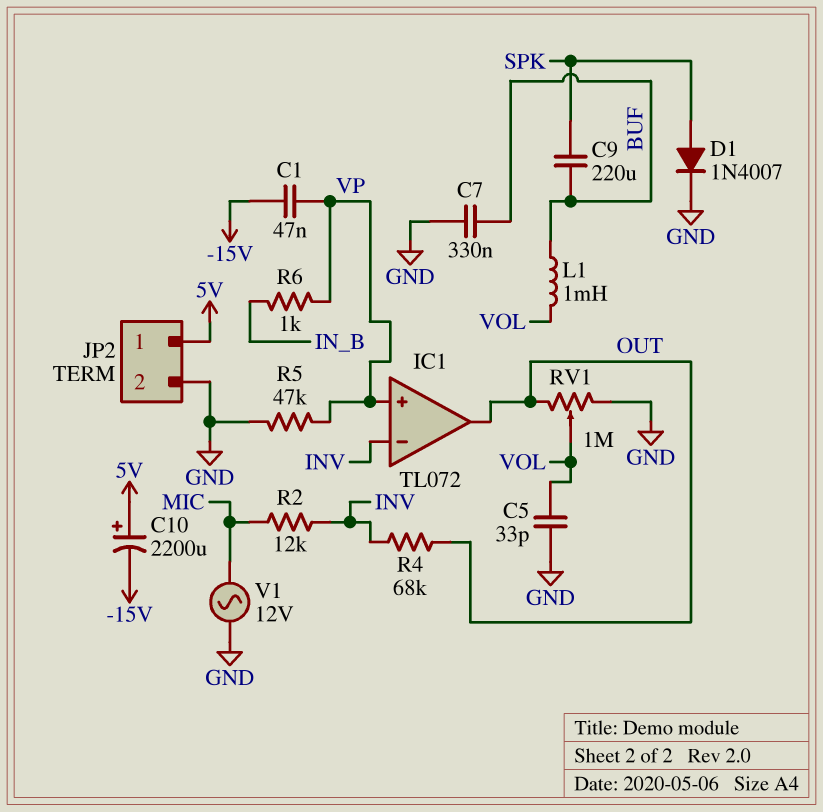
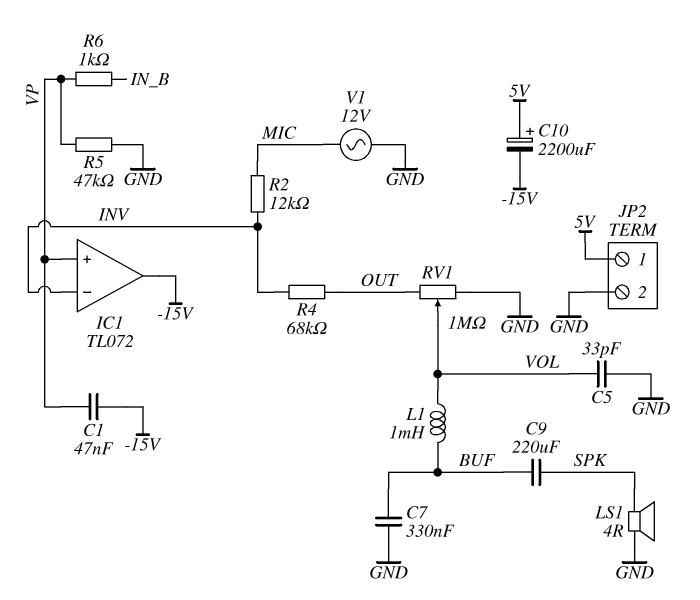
D1: diode 1N4007 (A SPK, K GND) -> none
IC1 pin out: OUT -> -15V
LS1: none -> speaker 4R (GND, SPK)

